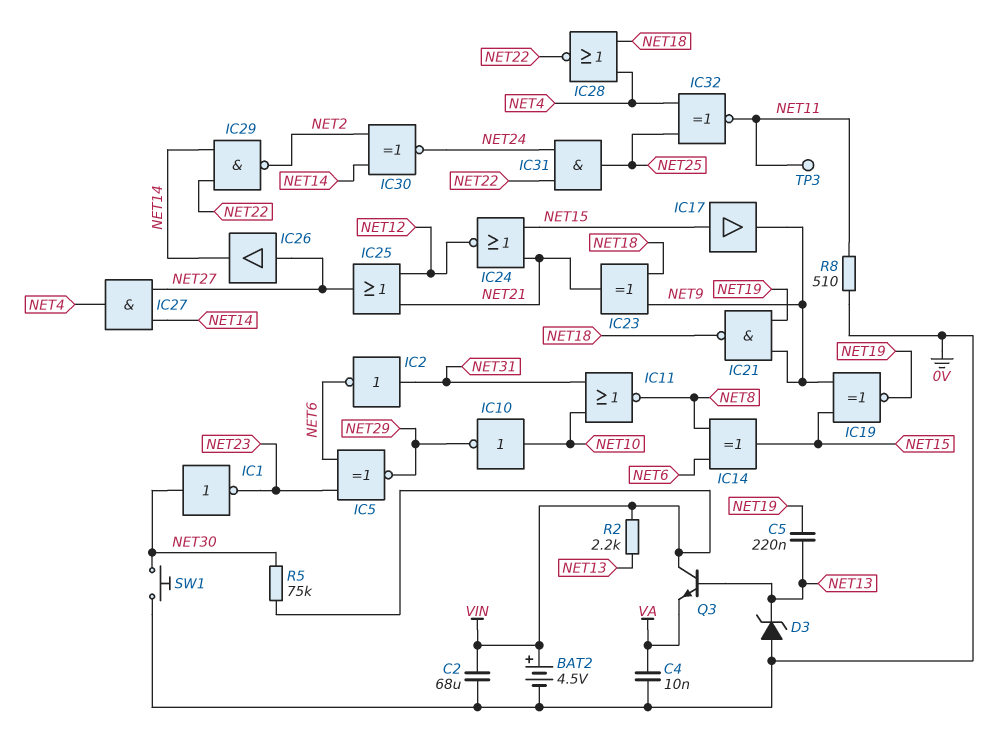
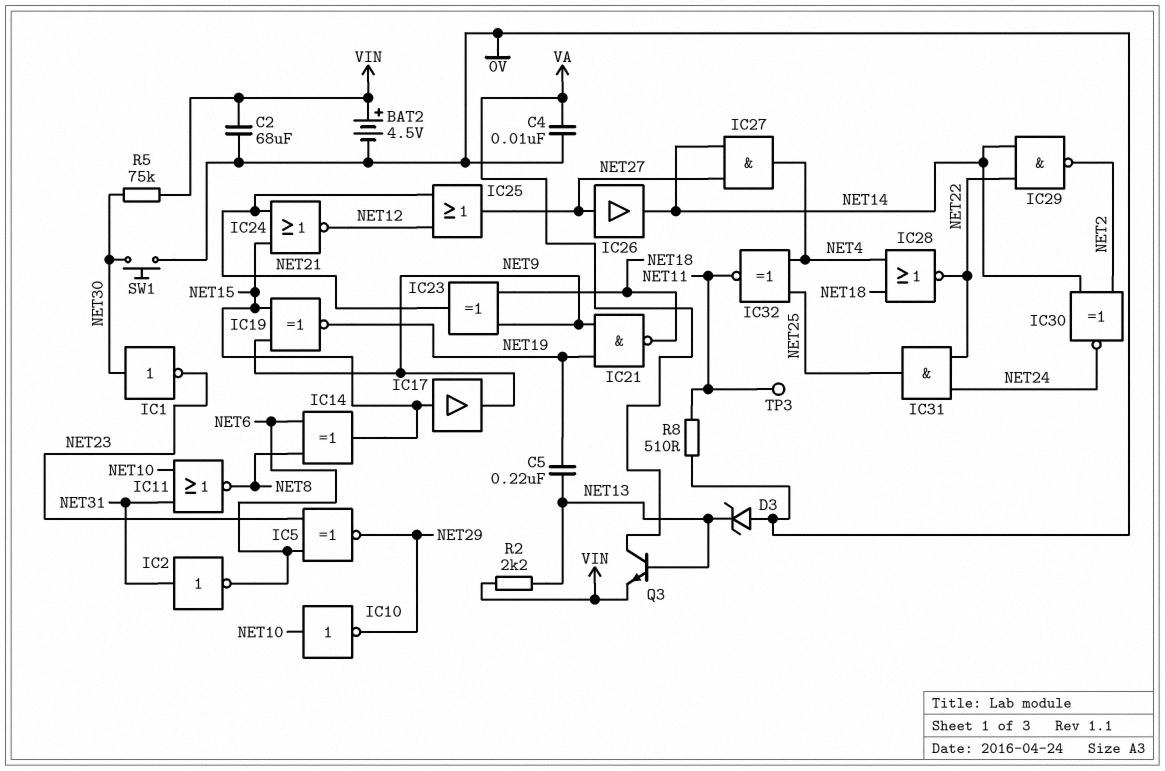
Q3: NPN (B NET13, C VIN, E VA) -> NPN (B NET13, C VA, E VIN)

